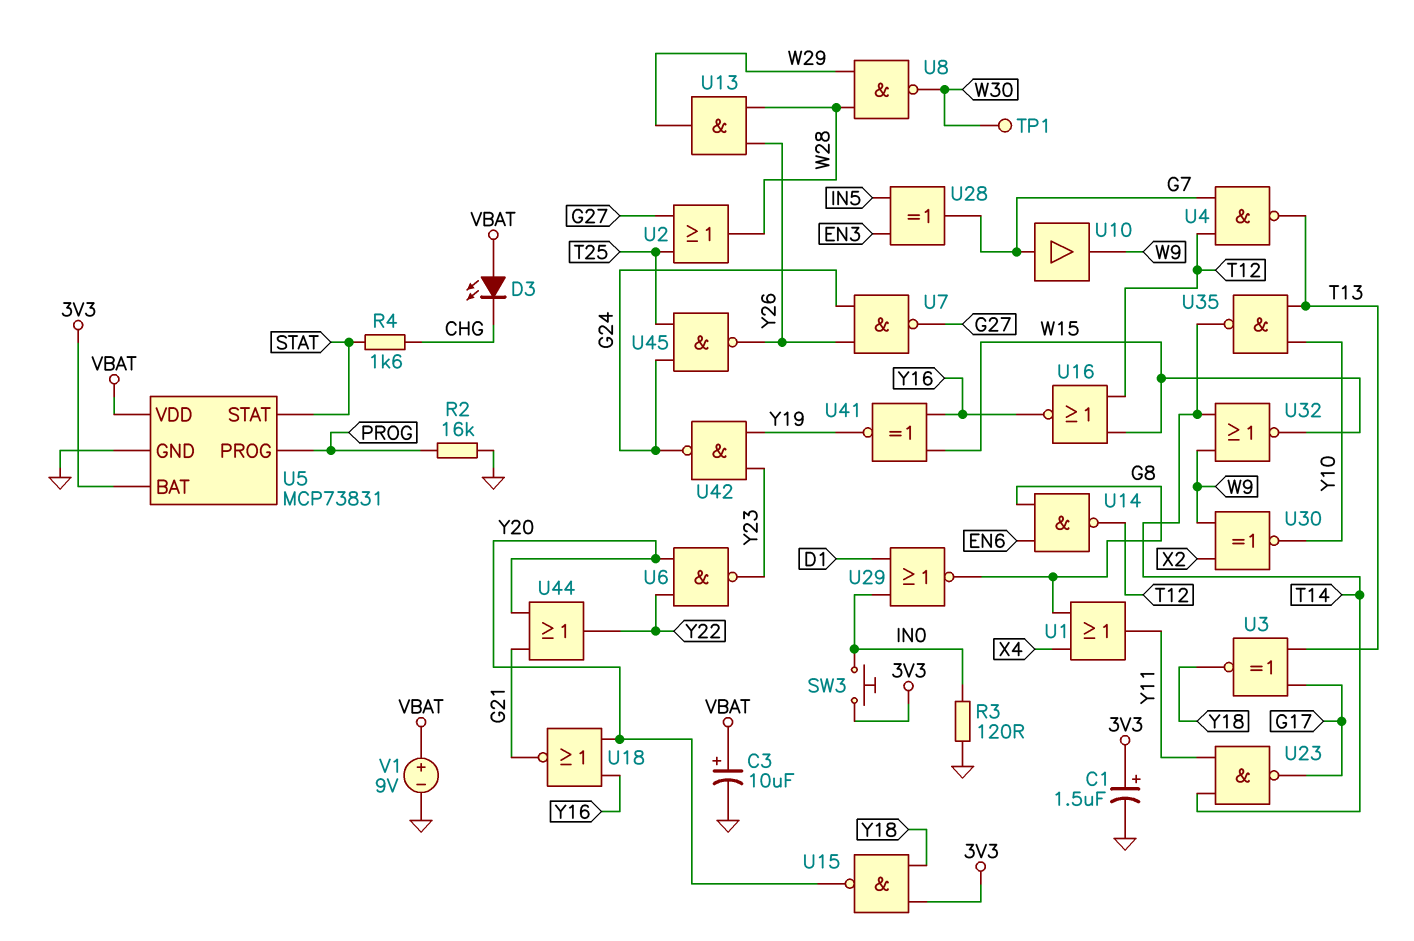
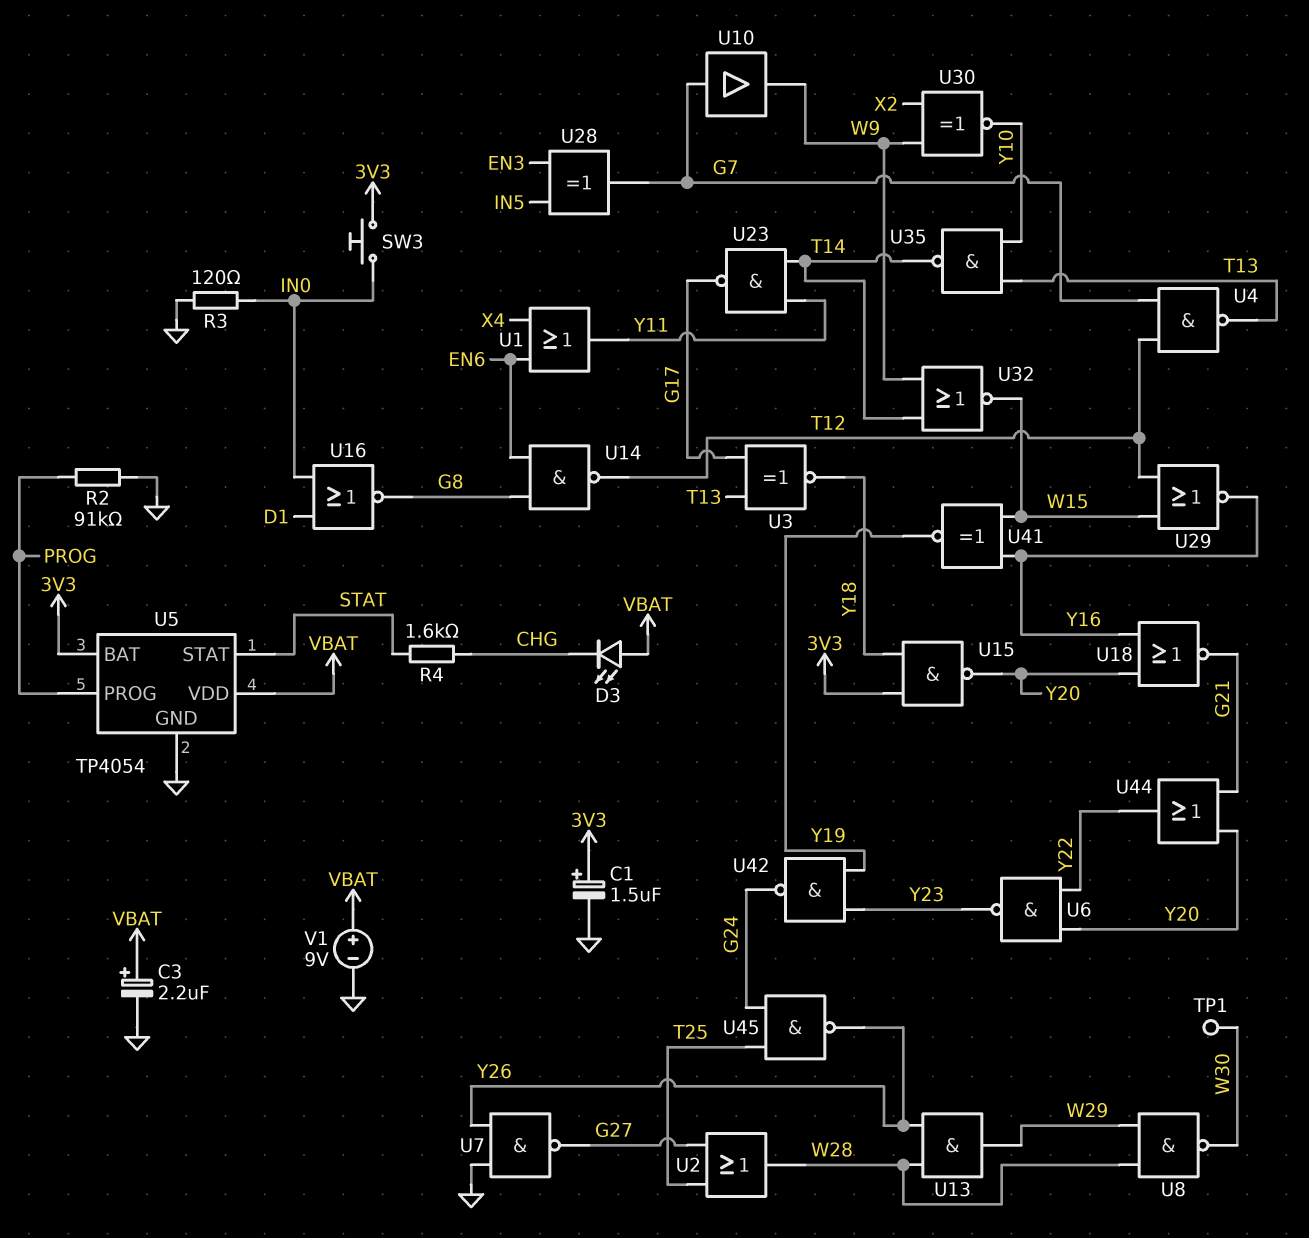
C3: 10uF (plus VBAT, minus GND) -> 2.2uF (plus VBAT, minus GND)
R2: 16k (GND, PROG) -> 91k (GND, PROG)
U1: OR (in G8, in X4, out Y11) -> OR (in EN6, in X4, out Y11)
U5: MCP73831 -> TP4054
U7: NAND (in G24, in Y26, out G27) -> NAND (in GND, in Y26, out G27)
U16: NOR (in T12, in W15, out Y16) -> NOR (in D1, in IN0, out G8)
U29: NOR (in D1, in IN0, out G8) -> NOR (in T12, in W15, out Y16)

